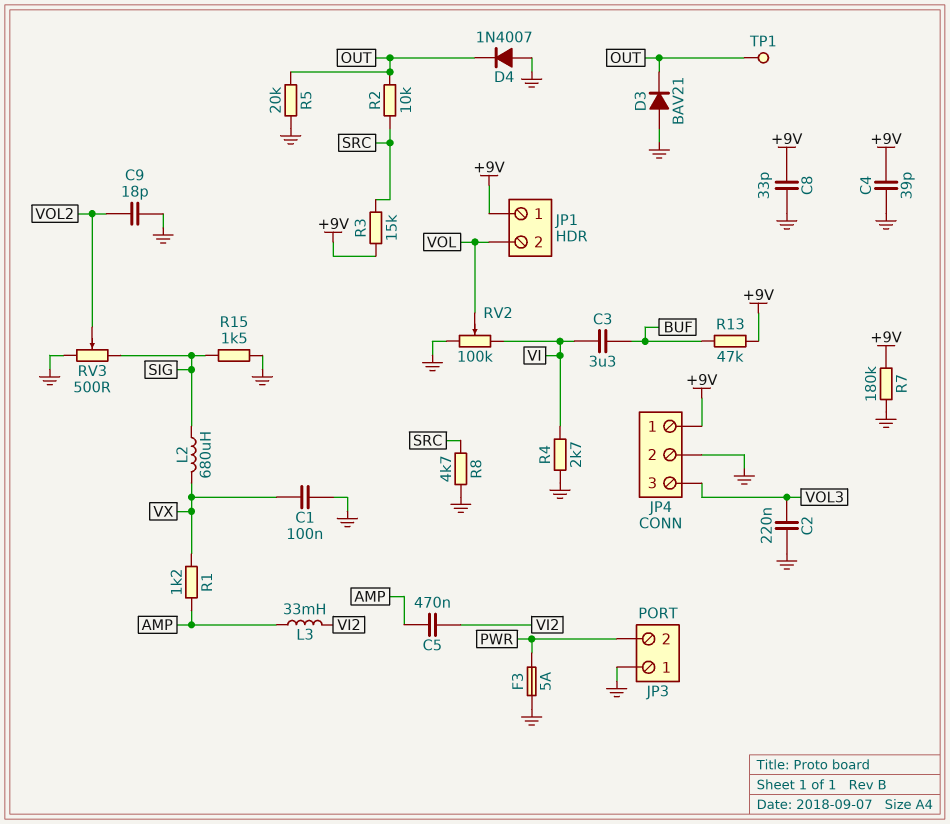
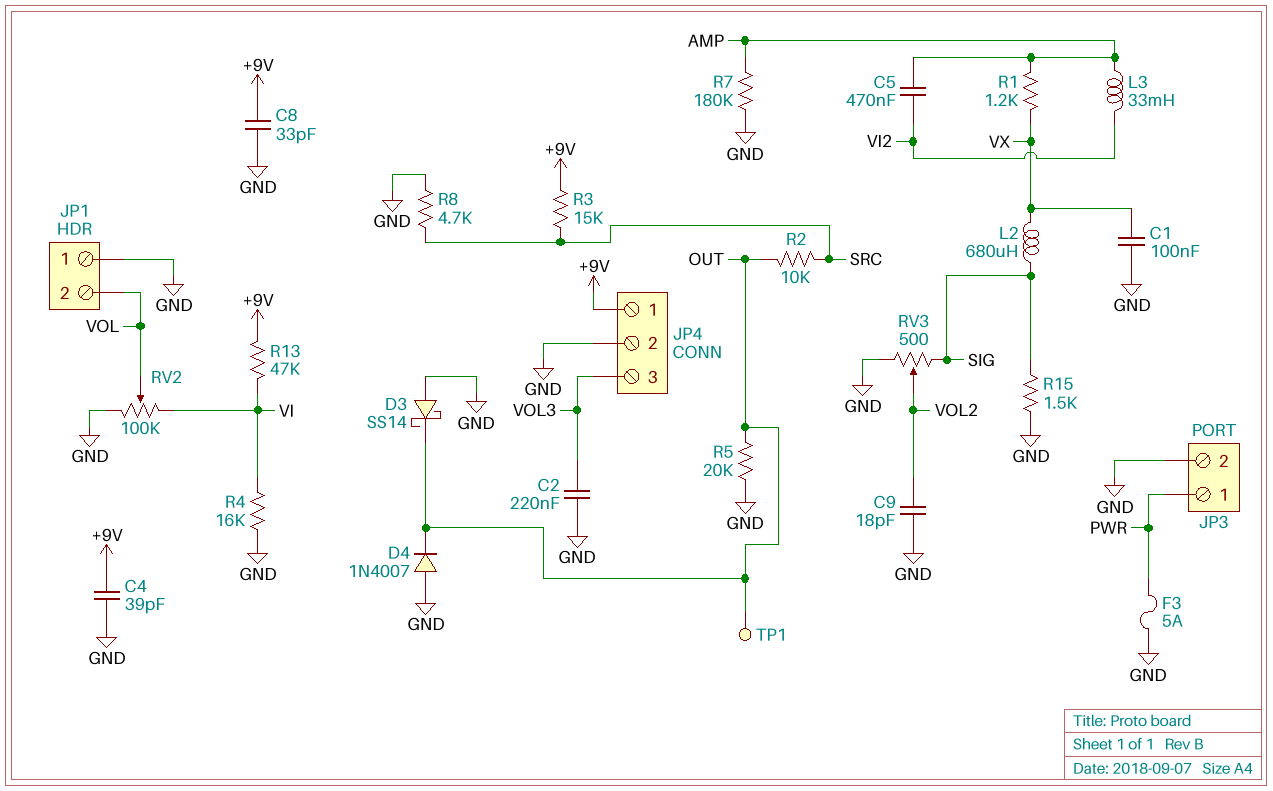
C3: 3.3uF (BUF, VI) -> none
D3: diode BAV21 (A GND, K OUT) -> schottky SS14 (A GND, K OUT)
JP1 pin 1: +9V -> GND
JP3 pin 1: GND -> PWR
JP3 pin 2: PWR -> GND
R4: 2.7k (GND, VI) -> 16k (GND, VI)
R7: 180k (+9V, GND) -> 180k (AMP, GND)
R13: 47k (+9V, BUF) -> 47k (+9V, VI)

